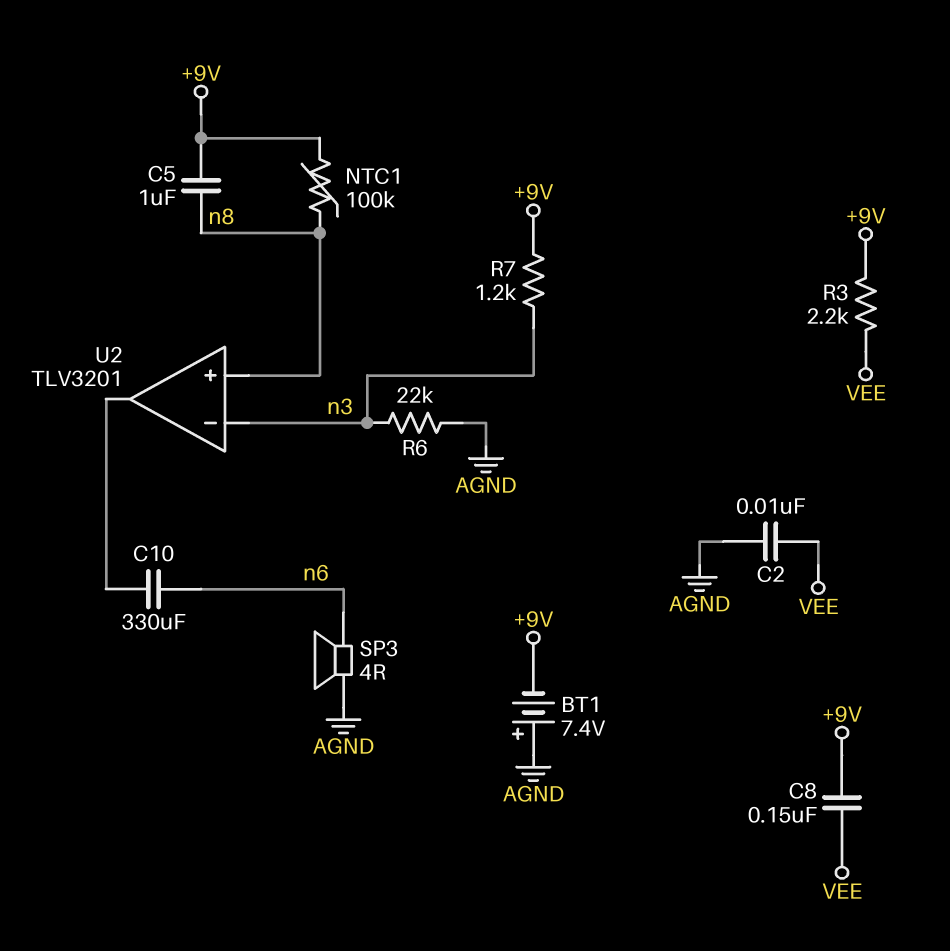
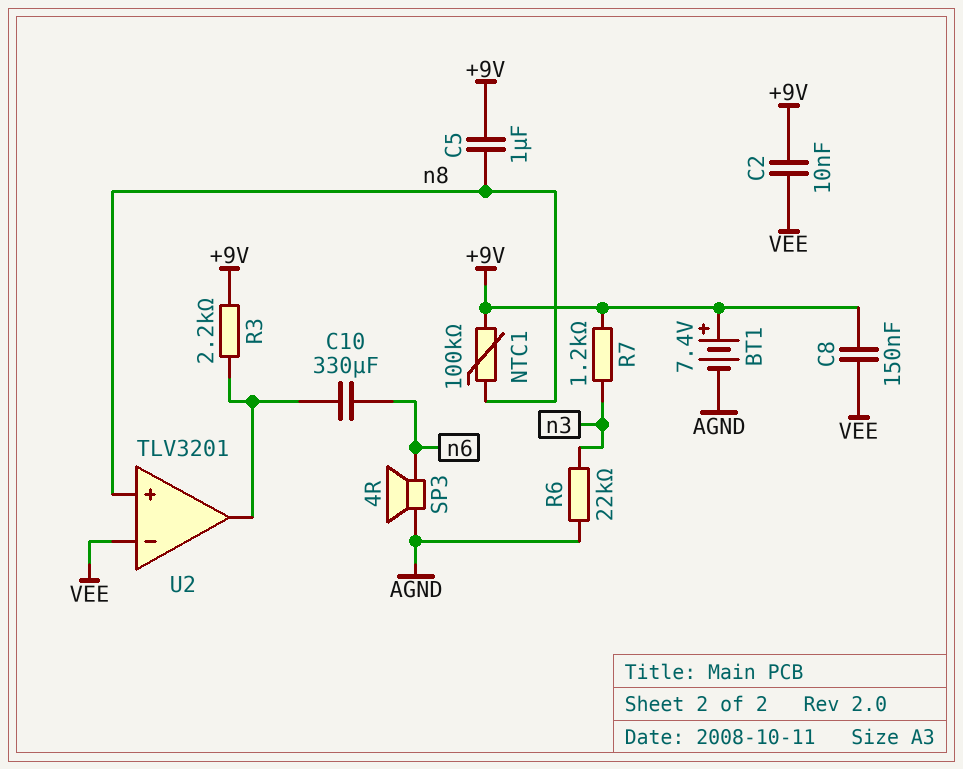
BT1: 7.4V (plus AGND, minus +9V) -> 7.4V (plus +9V, minus AGND)
C2: 10nF (AGND, VEE) -> 10nF (+9V, VEE)
R3: 2.2k (+9V, VEE) -> 2.2k (+9V, U2/out)
U2 pin in-: n3 -> VEE

